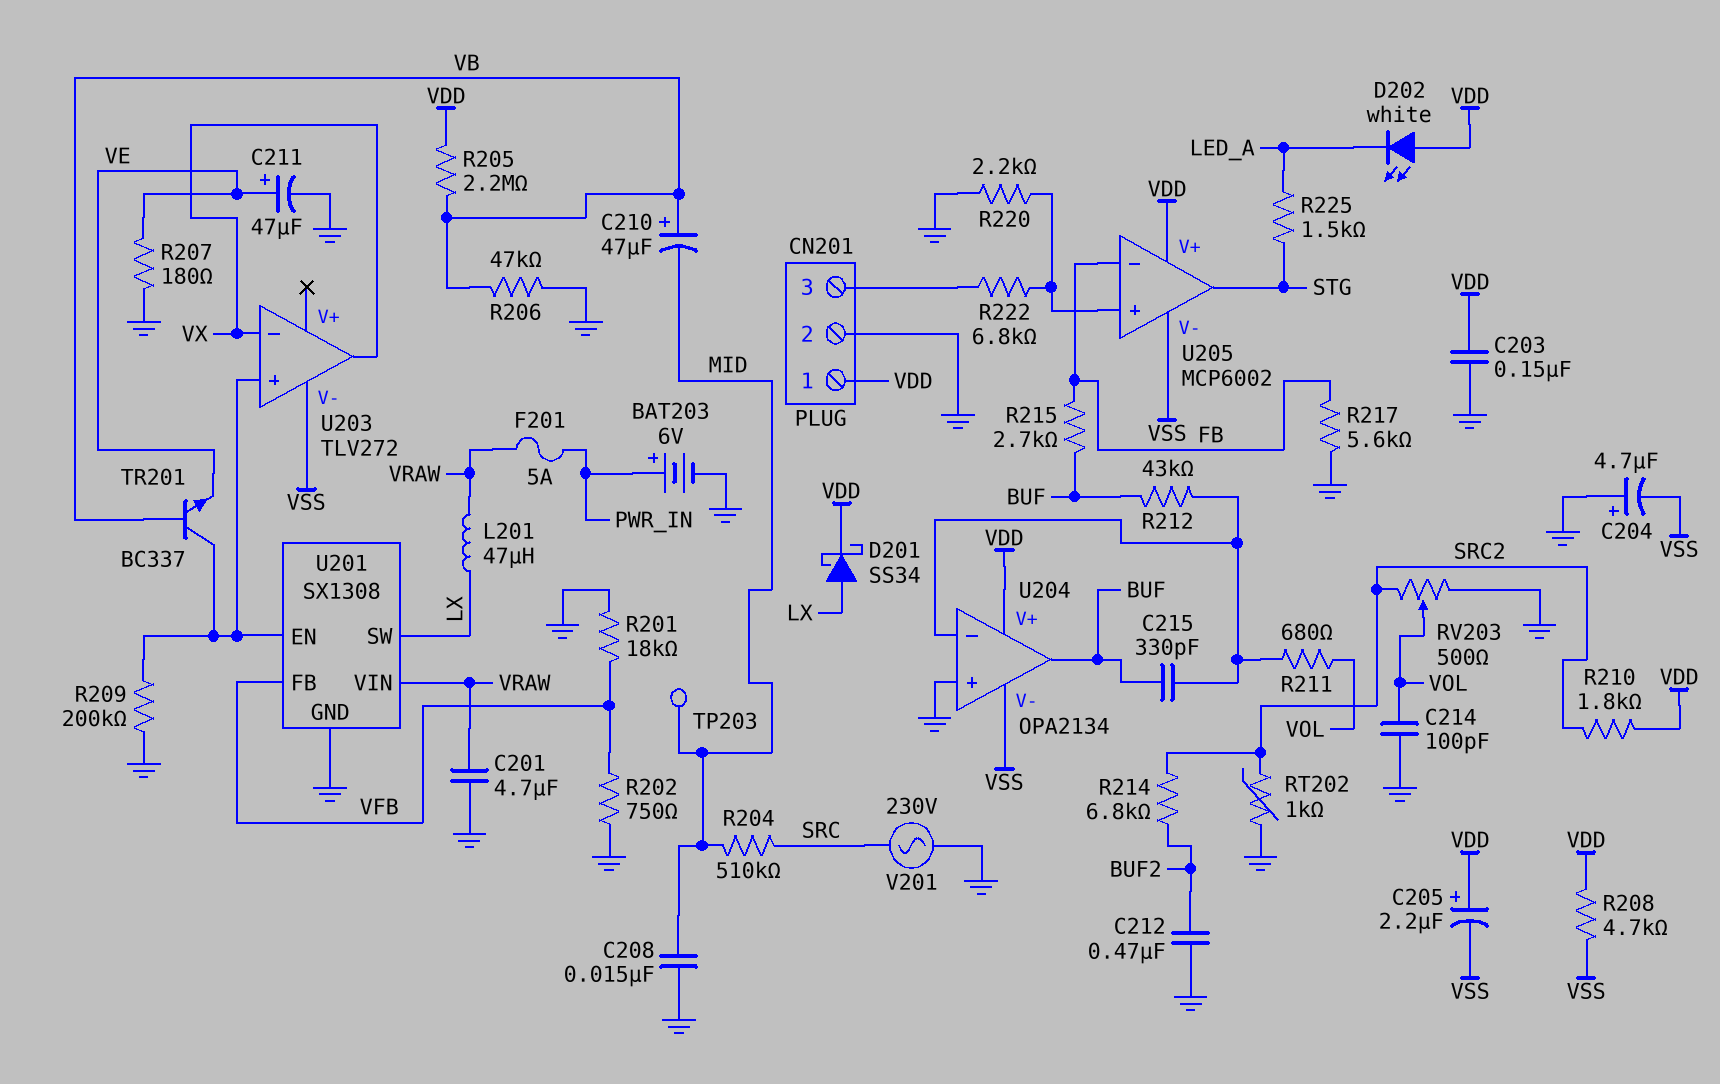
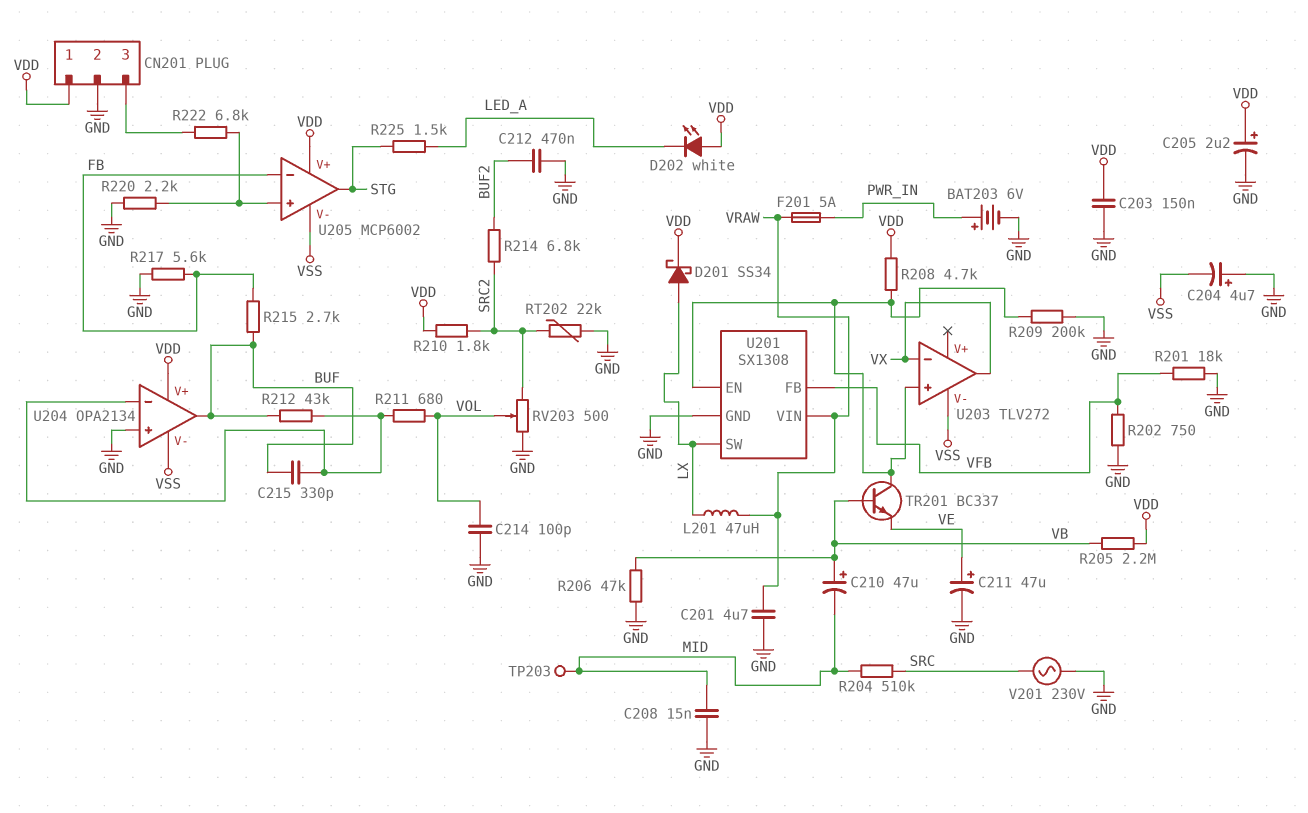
C205: 2.2uF (plus VDD, minus VSS) -> 2.2uF (plus VDD, minus GND)
R207: 180 (GND, VE) -> none
R208: 4.7k (VDD, VSS) -> 4.7k (U201/EN, VDD)
RT202: 1k (GND, SRC2) -> 22k (GND, SRC2)

